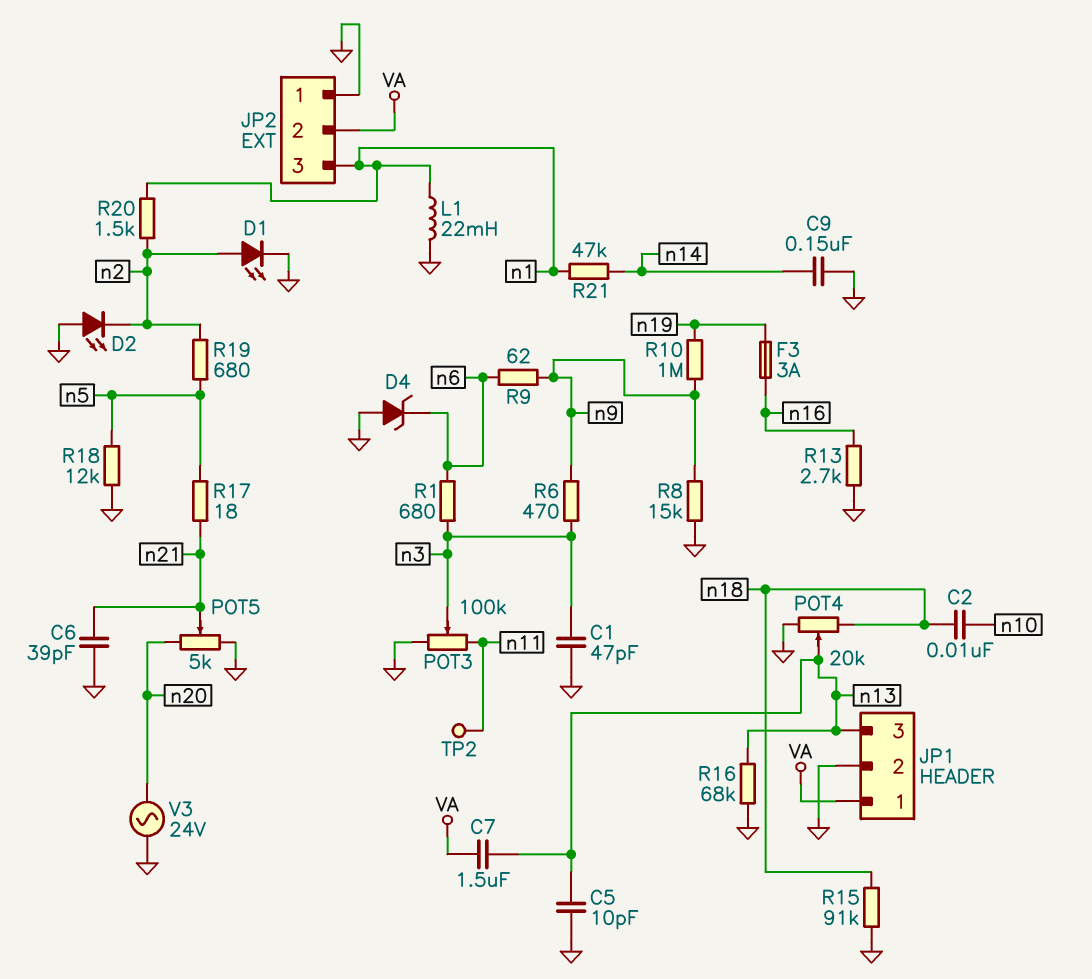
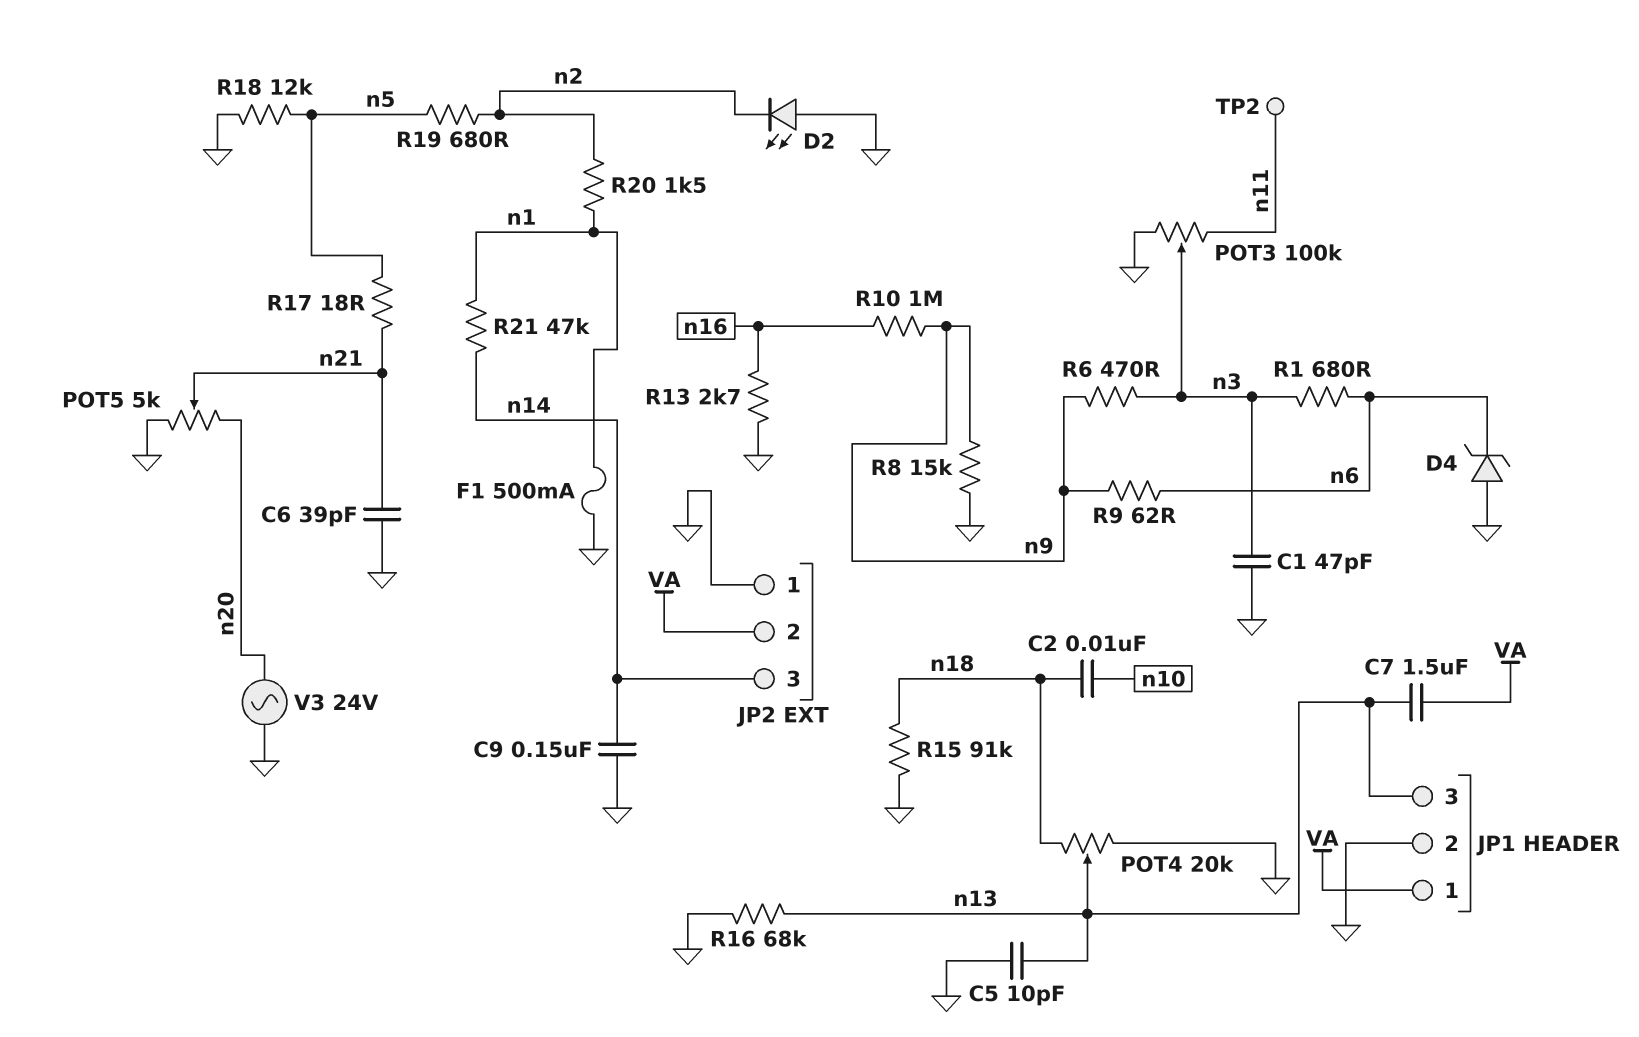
D1: LED (A n2, K GND) -> none
F1: none -> 500mA (GND, n1)
F3: 3A (n16, n19) -> none
JP2 pin 3: n1 -> n14
L1: 22mH (GND, n1) -> none
R10: 1M (n9, n19) -> 1M (n9, n16)

